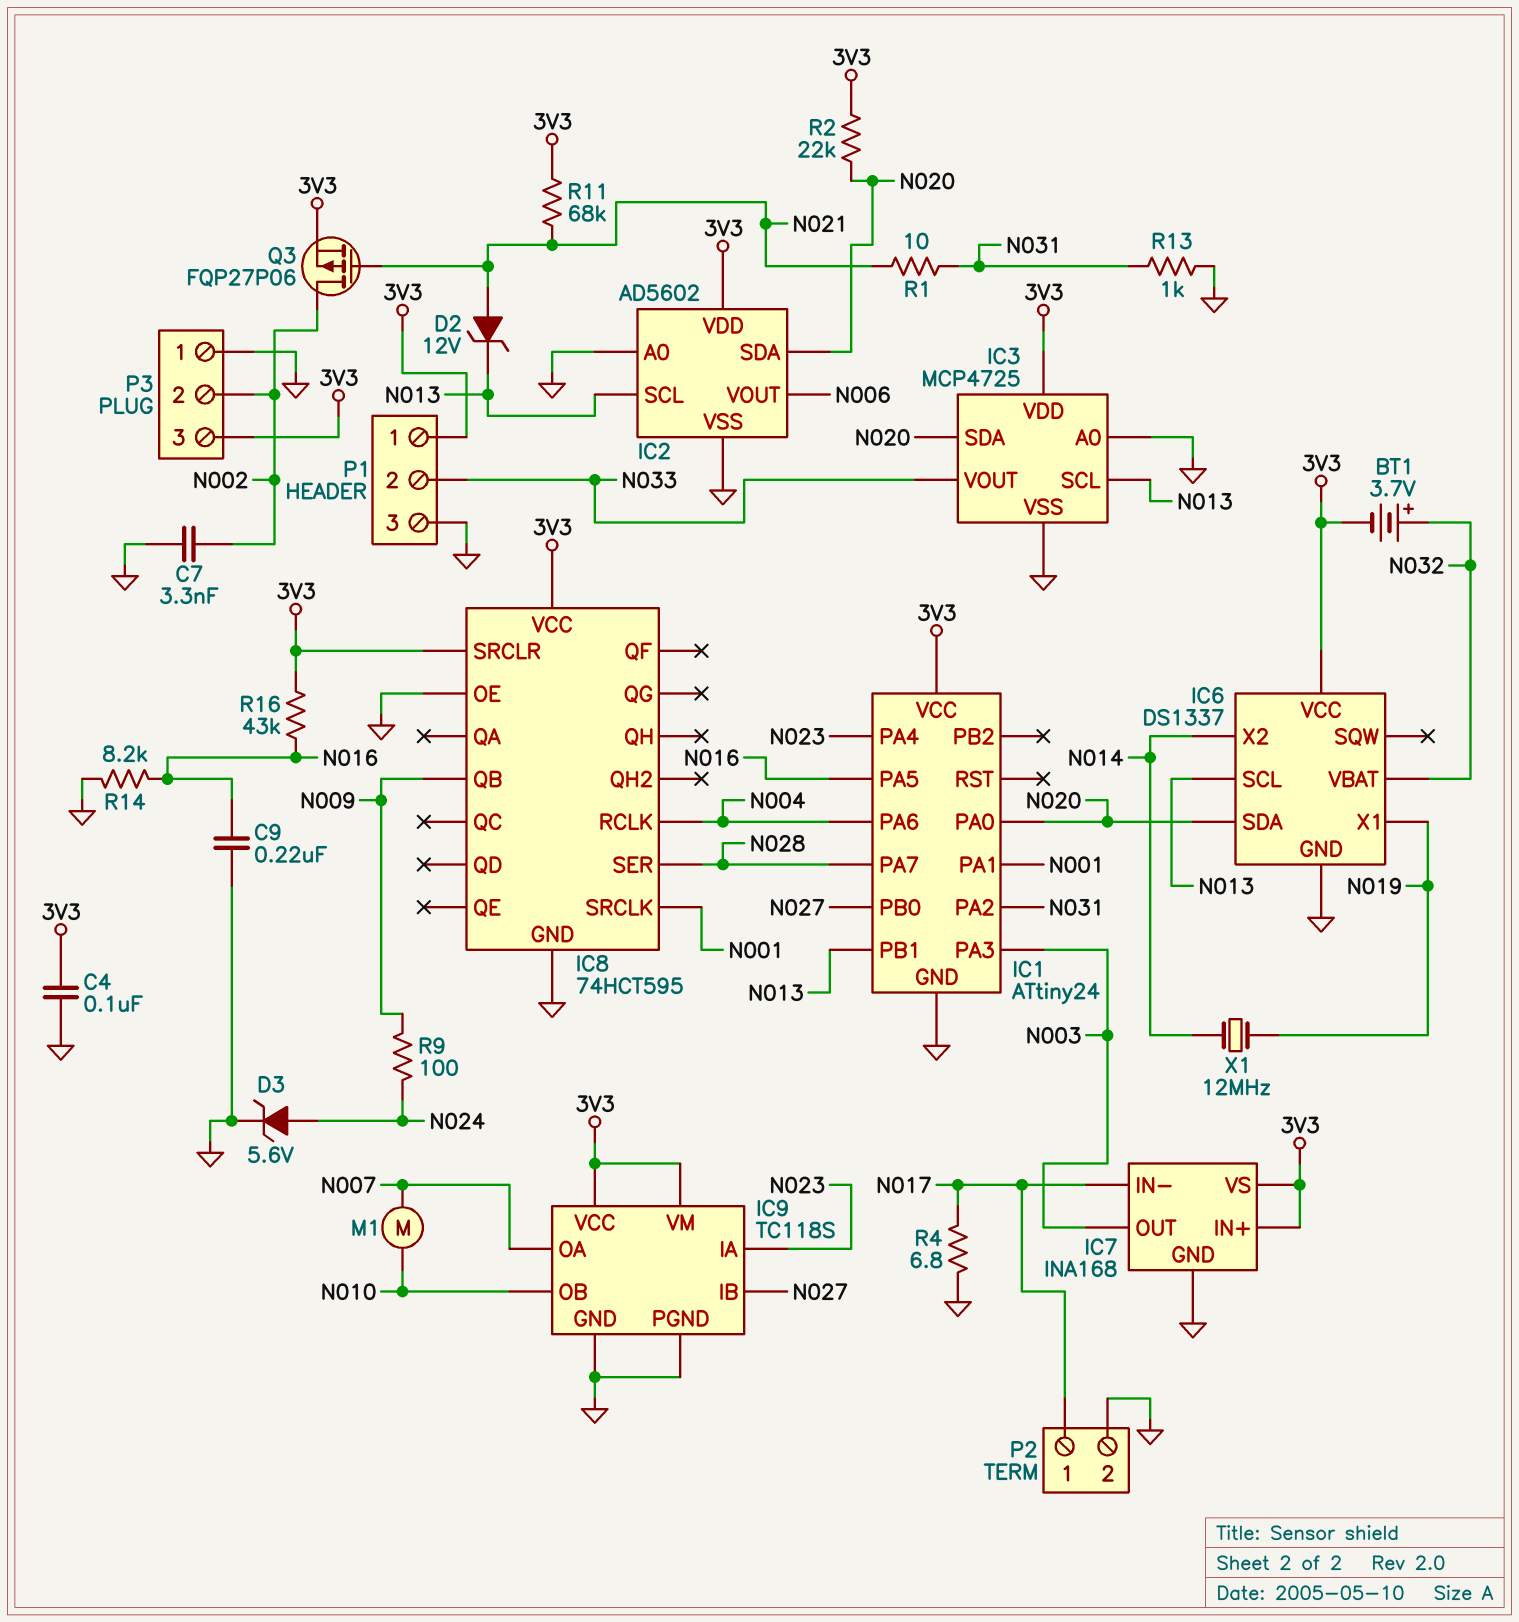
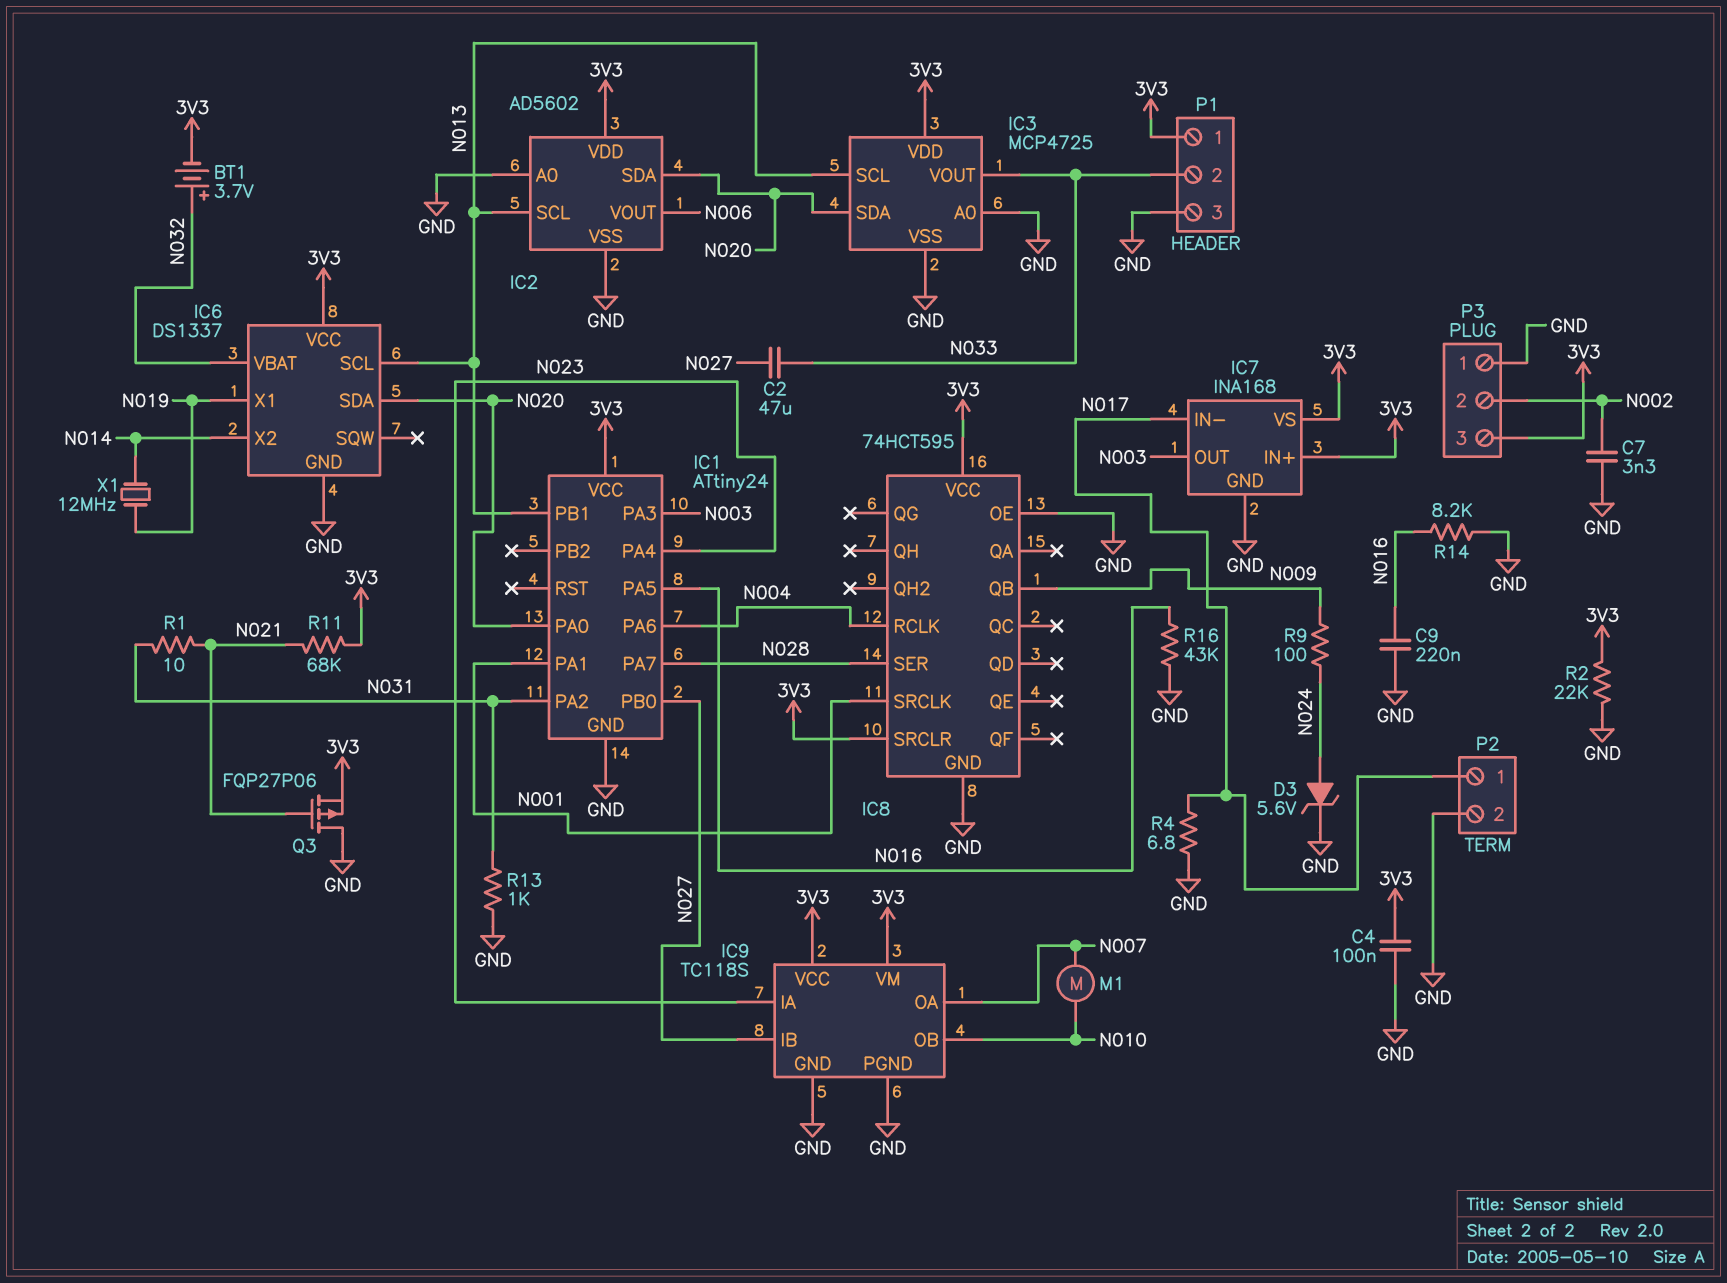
C2: none -> 47uF (N027, N033)
D2: zener 12V (A N021, K N013) -> none
Q3: PMOS FQP27P06 (G N021, D N002, S 3V3) -> PMOS FQP27P06 (G N021, D GND, S 3V3)
R2: 22k (3V3, N020) -> 22k (3V3, GND)
R16: 43k (3V3, N016) -> 43k (GND, N016)

